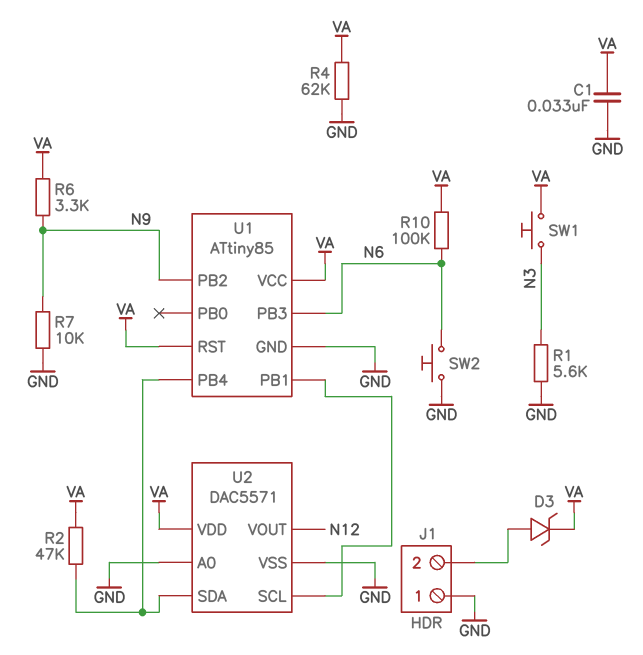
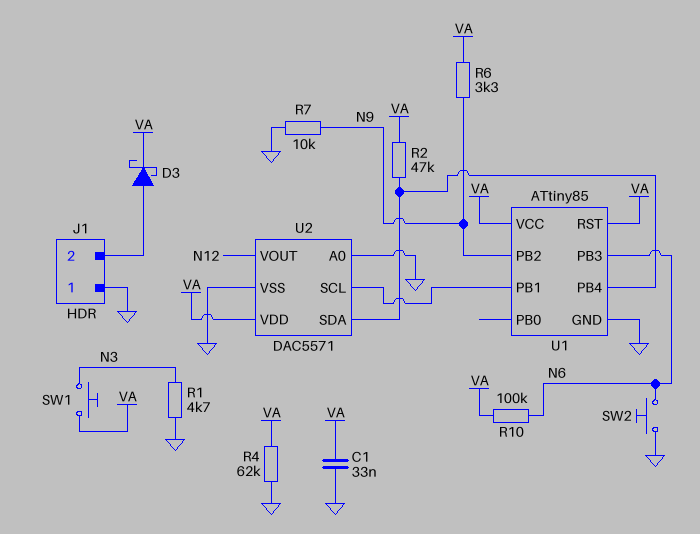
D3: zener (A J1/2, K VA) -> schottky (A J1/2, K VA)
R1: 5.6k (GND, N3) -> 4.7k (GND, N3)

